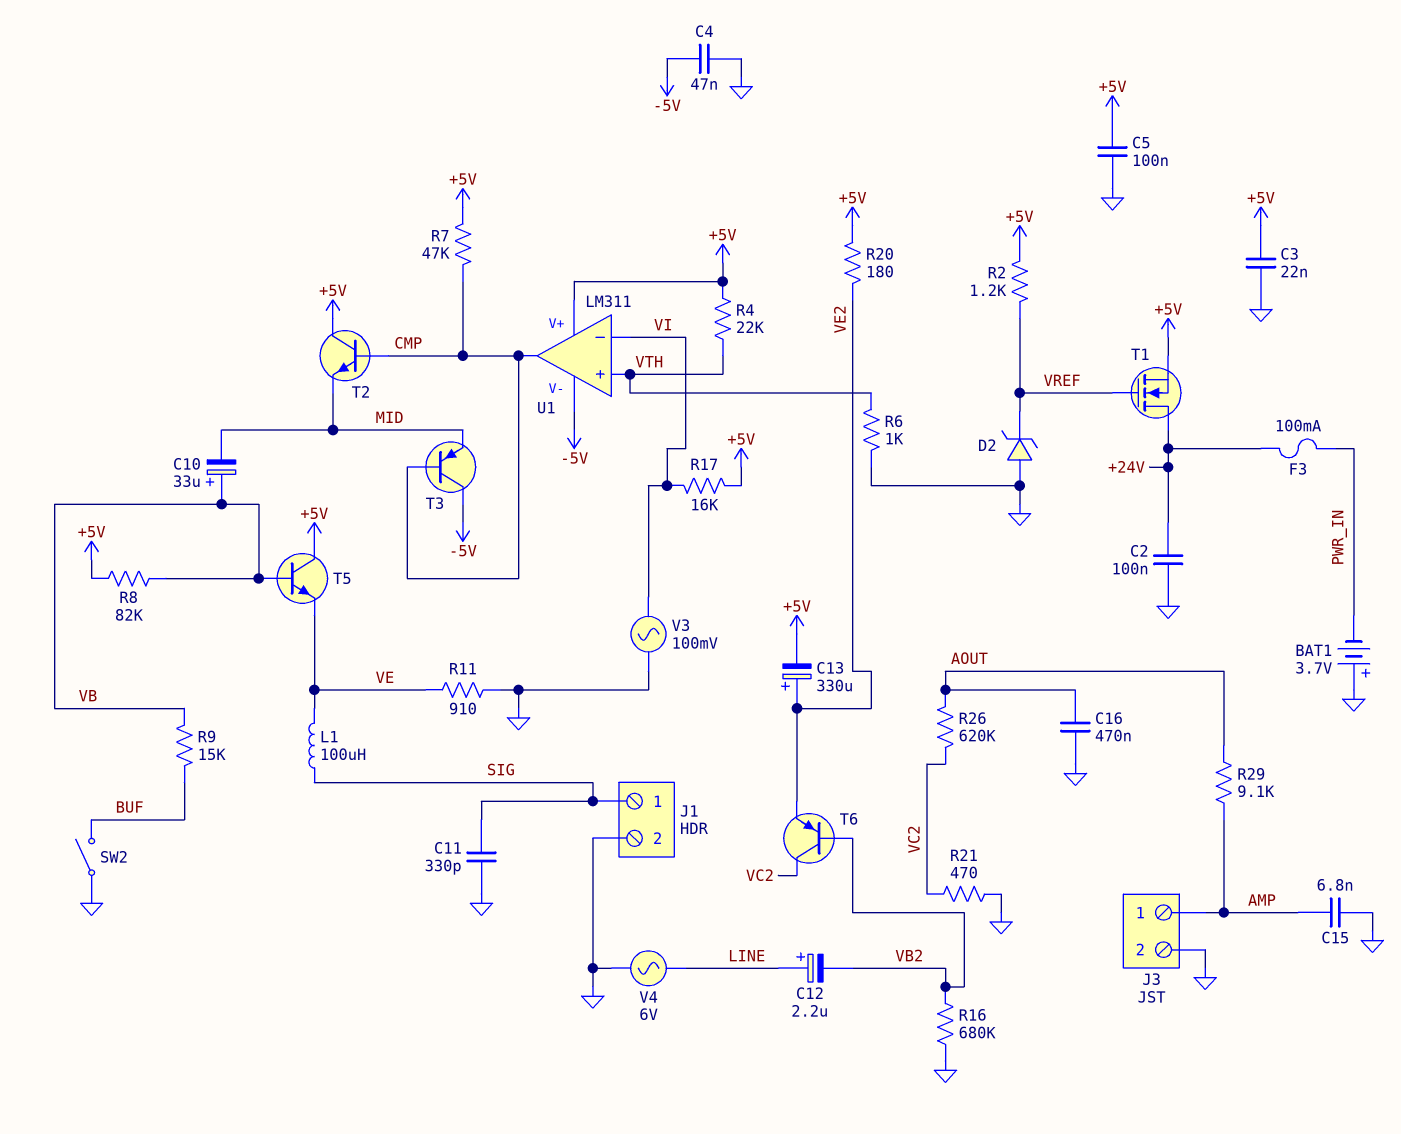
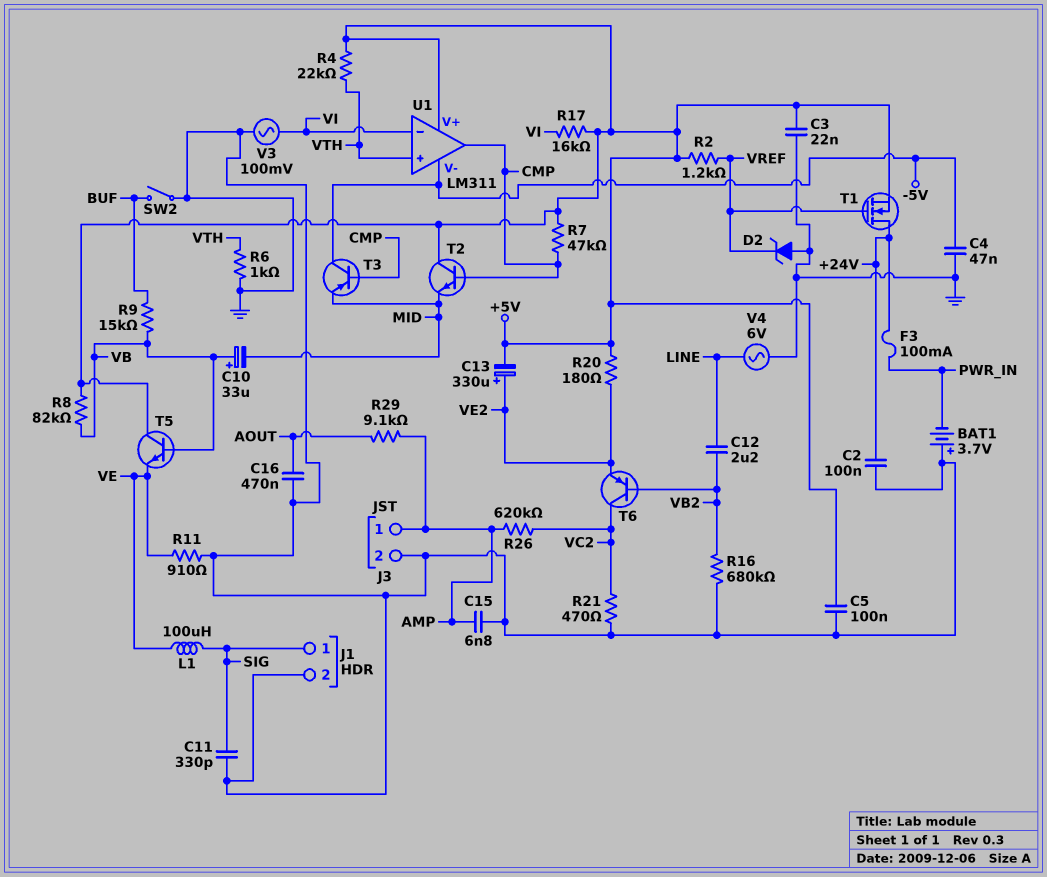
C12: 2.2uF (plus LINE, minus VB2) -> 2.2uF (LINE, VB2)
R26: 620k (AOUT, VC2) -> 620k (AMP, VC2)

